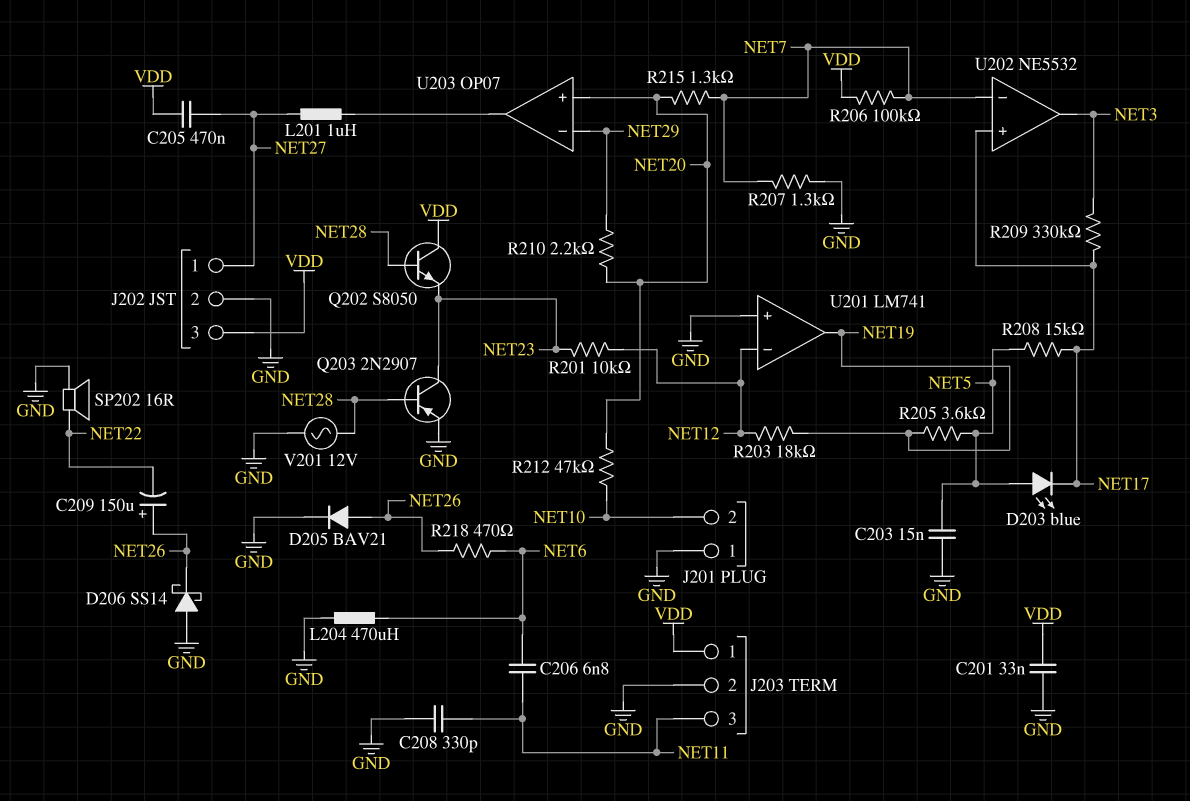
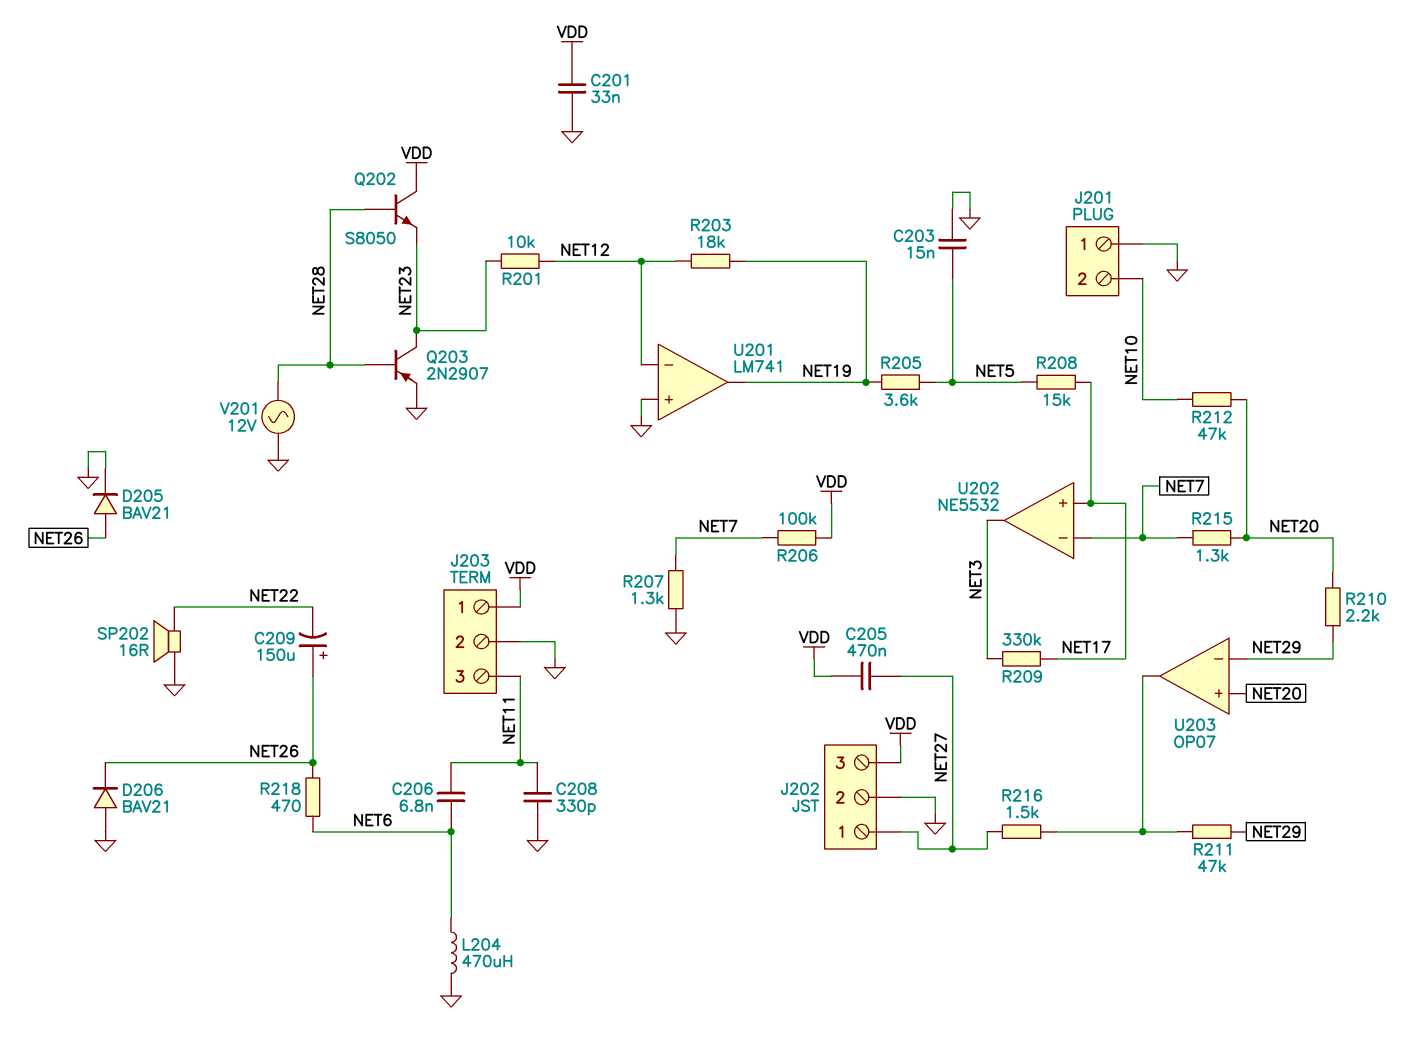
D203: LED blue (A NET5, K NET17) -> none
D206: schottky SS14 (A GND, K NET26) -> diode BAV21 (A GND, K NET26)
L201: 1uH (NET27, U203/out) -> none
R211: none -> 47k (NET29, U203/out)
R216: none -> 1.5k (NET27, U203/out)

